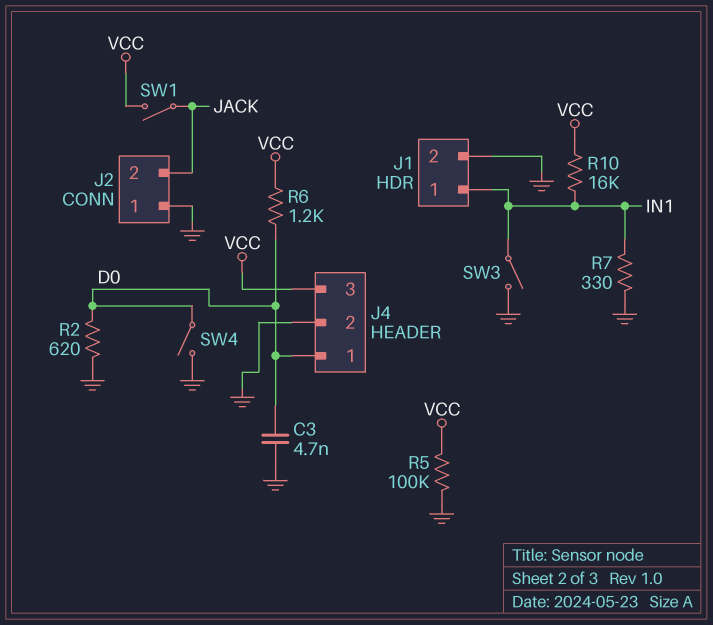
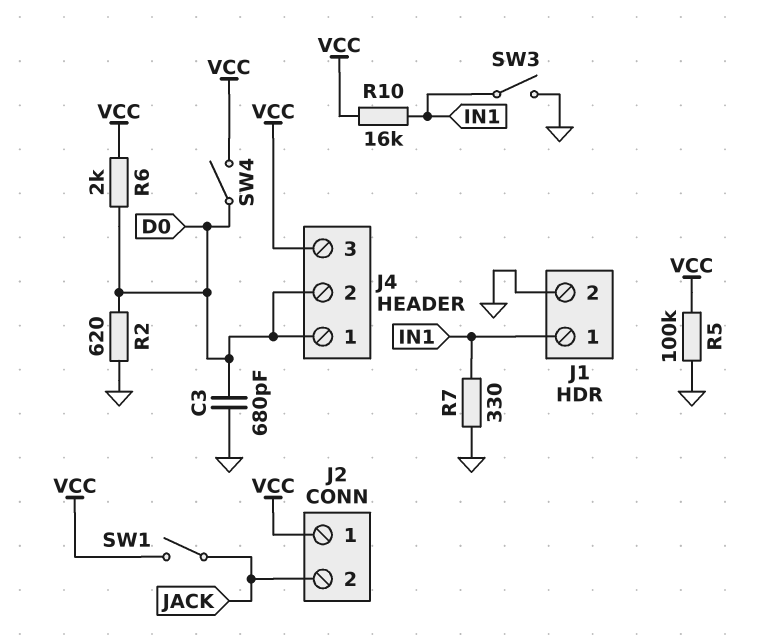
C3: 4.7nF (D0, GND) -> 680pF (D0, GND)
J2 pin 1: GND -> VCC
J4 pin 2: GND -> D0
R6: 1.2k (D0, VCC) -> 2k (D0, VCC)
SW4: switch (D0, GND) -> switch (D0, VCC)

